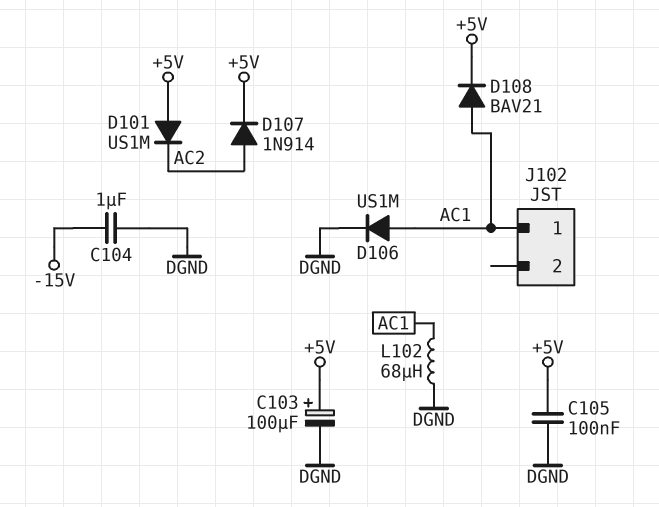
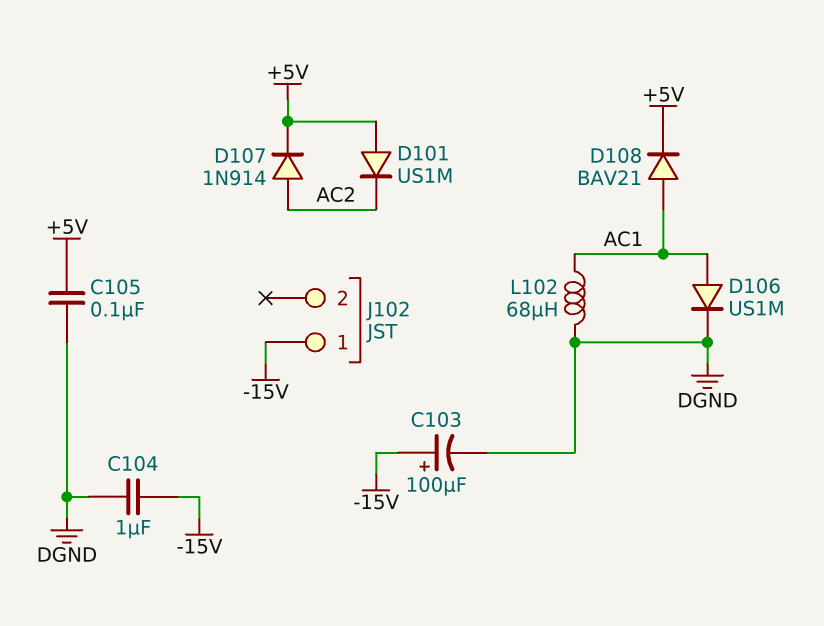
C103: 100uF (plus +5V, minus DGND) -> 100uF (plus -15V, minus DGND)
J102 pin 1: AC1 -> -15V

